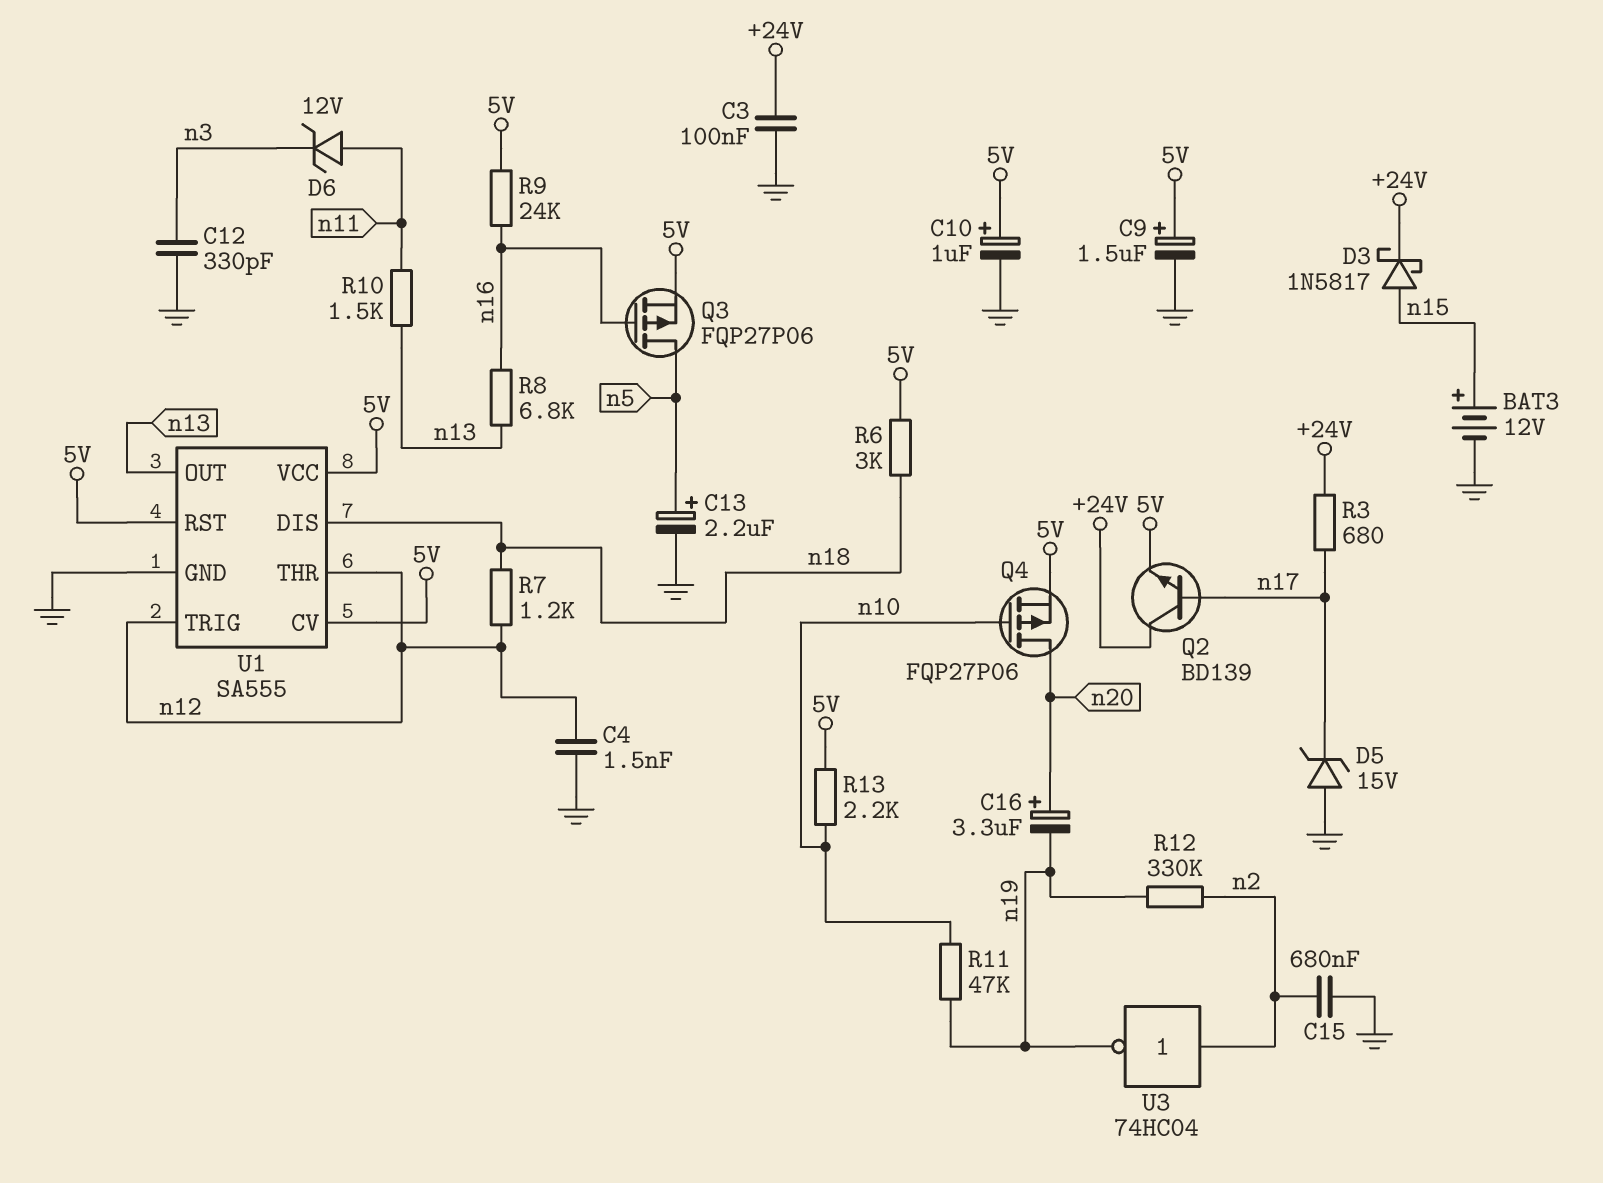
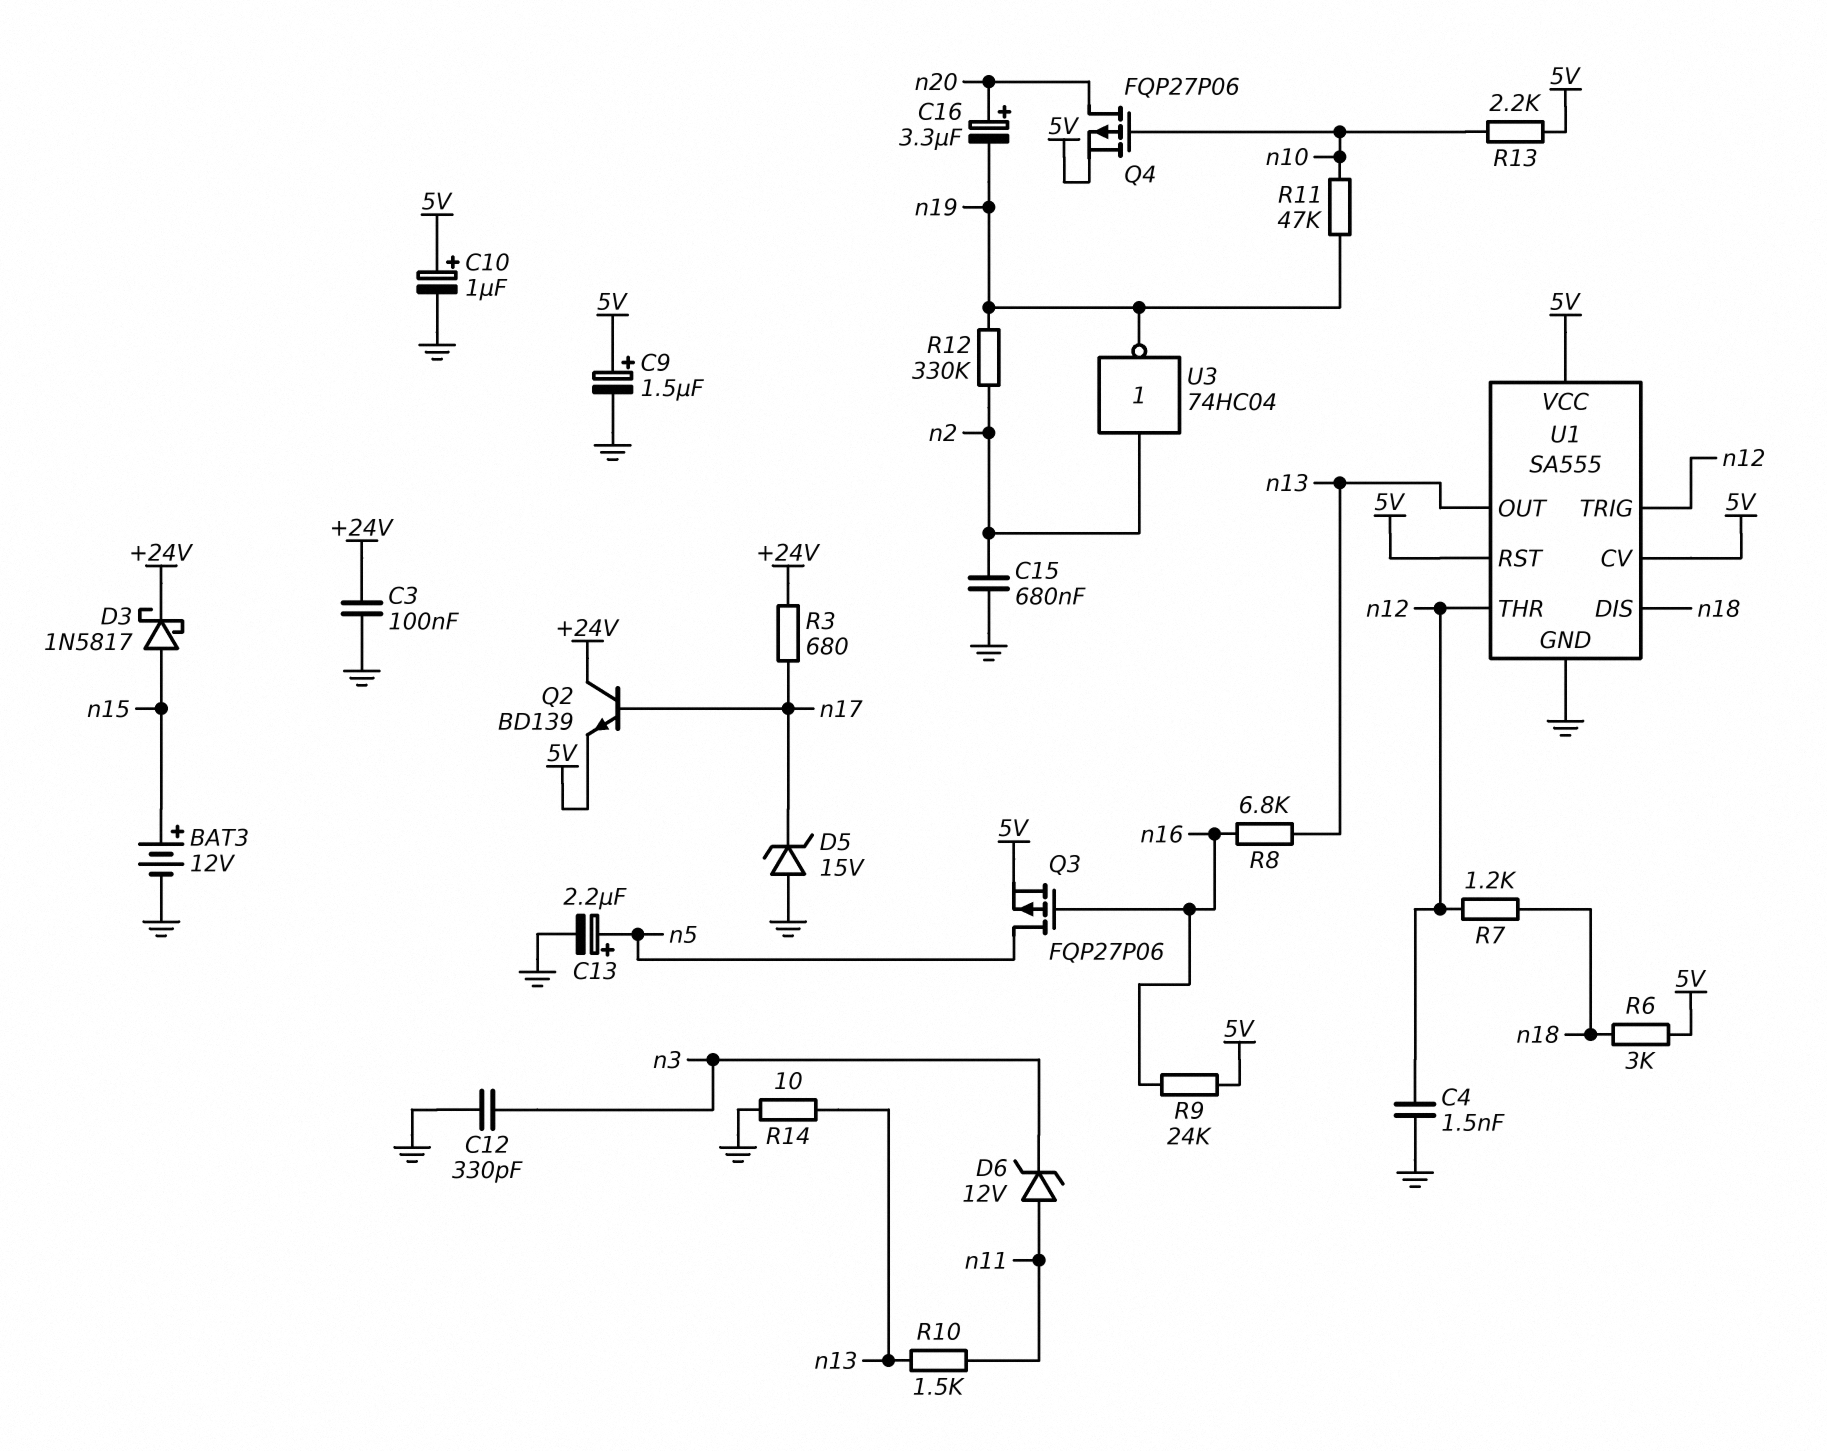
R14: none -> 10 (GND, n13)

